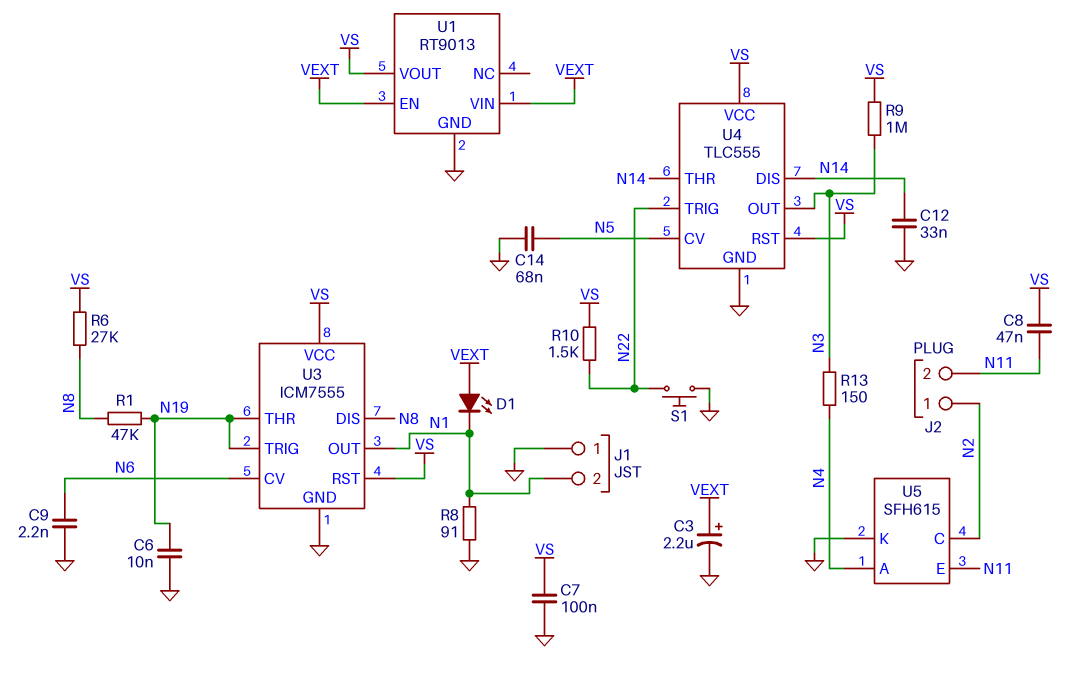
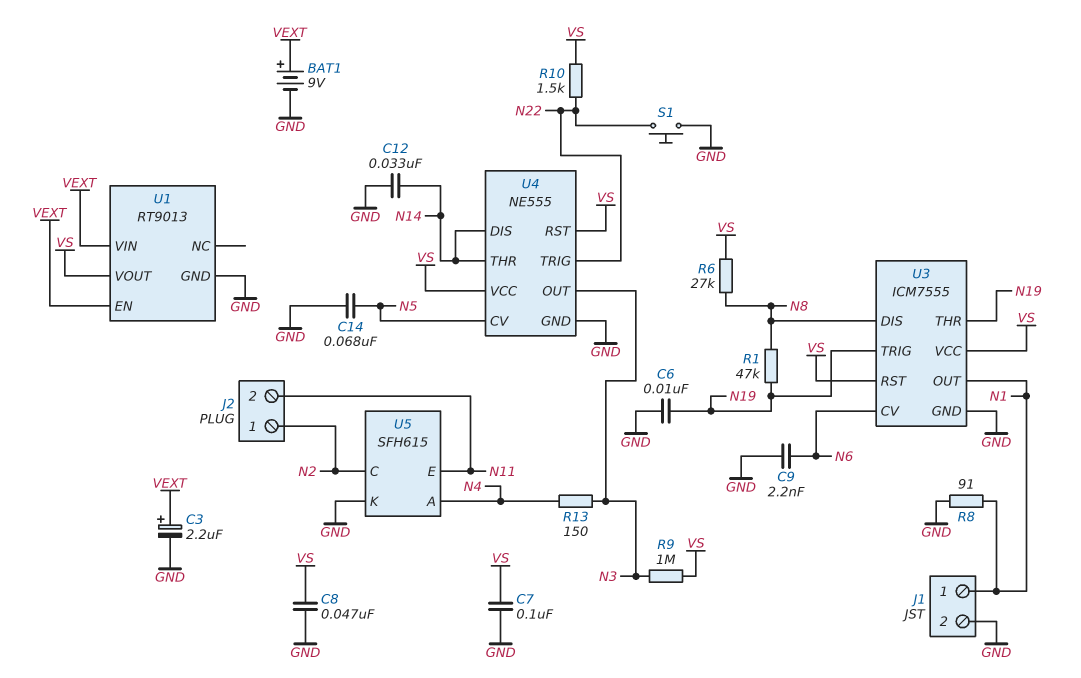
BAT1: none -> 9V (plus VEXT, minus GND)
C8: 47nF (N11, VS) -> 47nF (GND, VS)
D1: LED (A VEXT, K N1) -> none
J1 pin 1: GND -> N1
J1 pin 2: N1 -> GND
U4: TLC555 -> NE555

